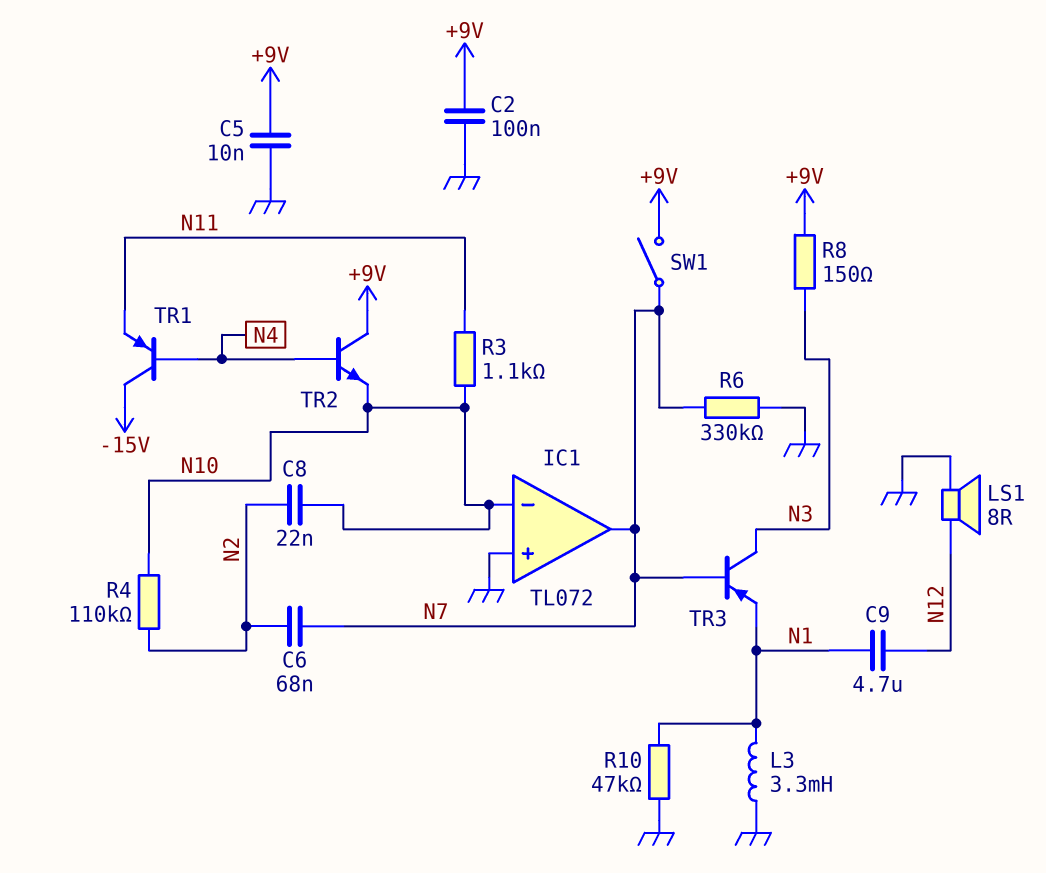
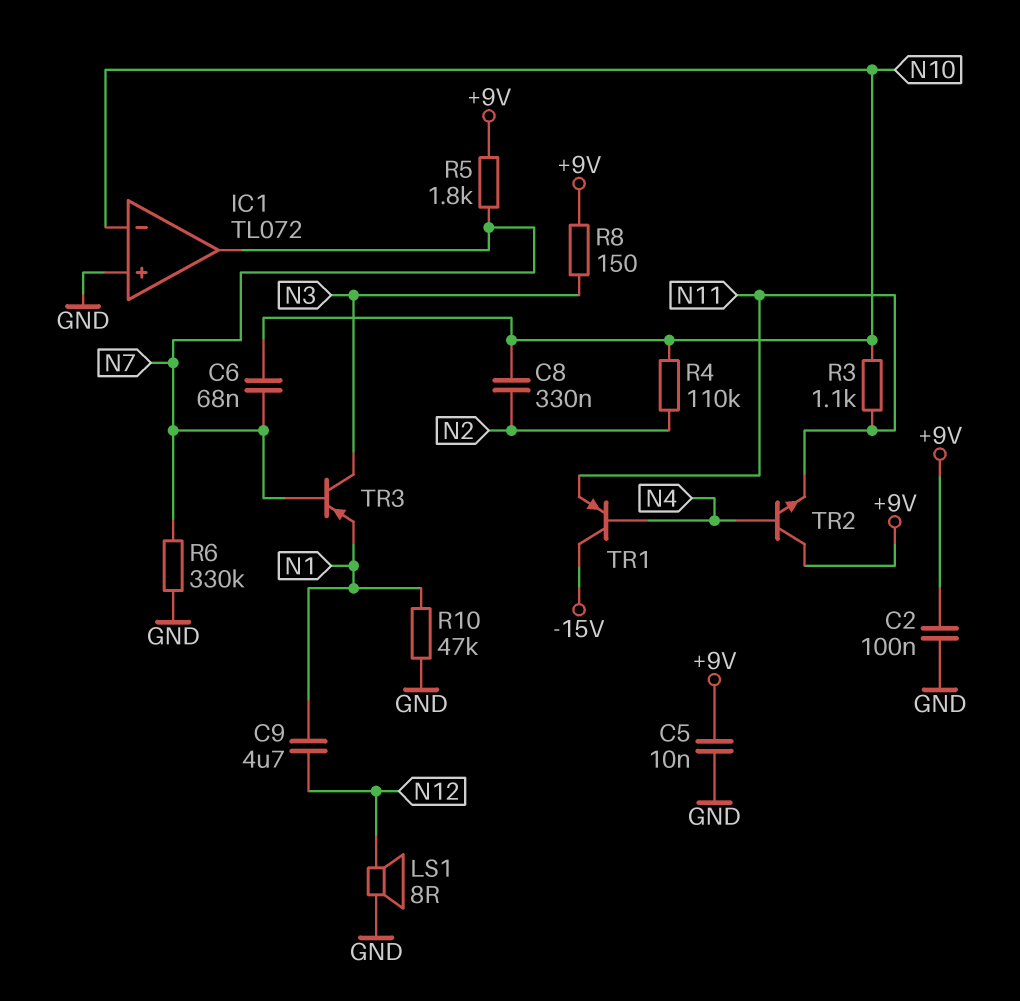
C6: 68nF (N2, N7) -> 68nF (N7, N10)
C8: 22nF (N2, N10) -> 330nF (N2, N10)
L3: 3.3mH (GND, N1) -> none
R5: none -> 1.8k (+9V, N7)
SW1: switch (+9V, N7) -> none
TR2: NPN (B N4, C +9V, E N10) -> NPN (B N4, C +9V, E N11)

